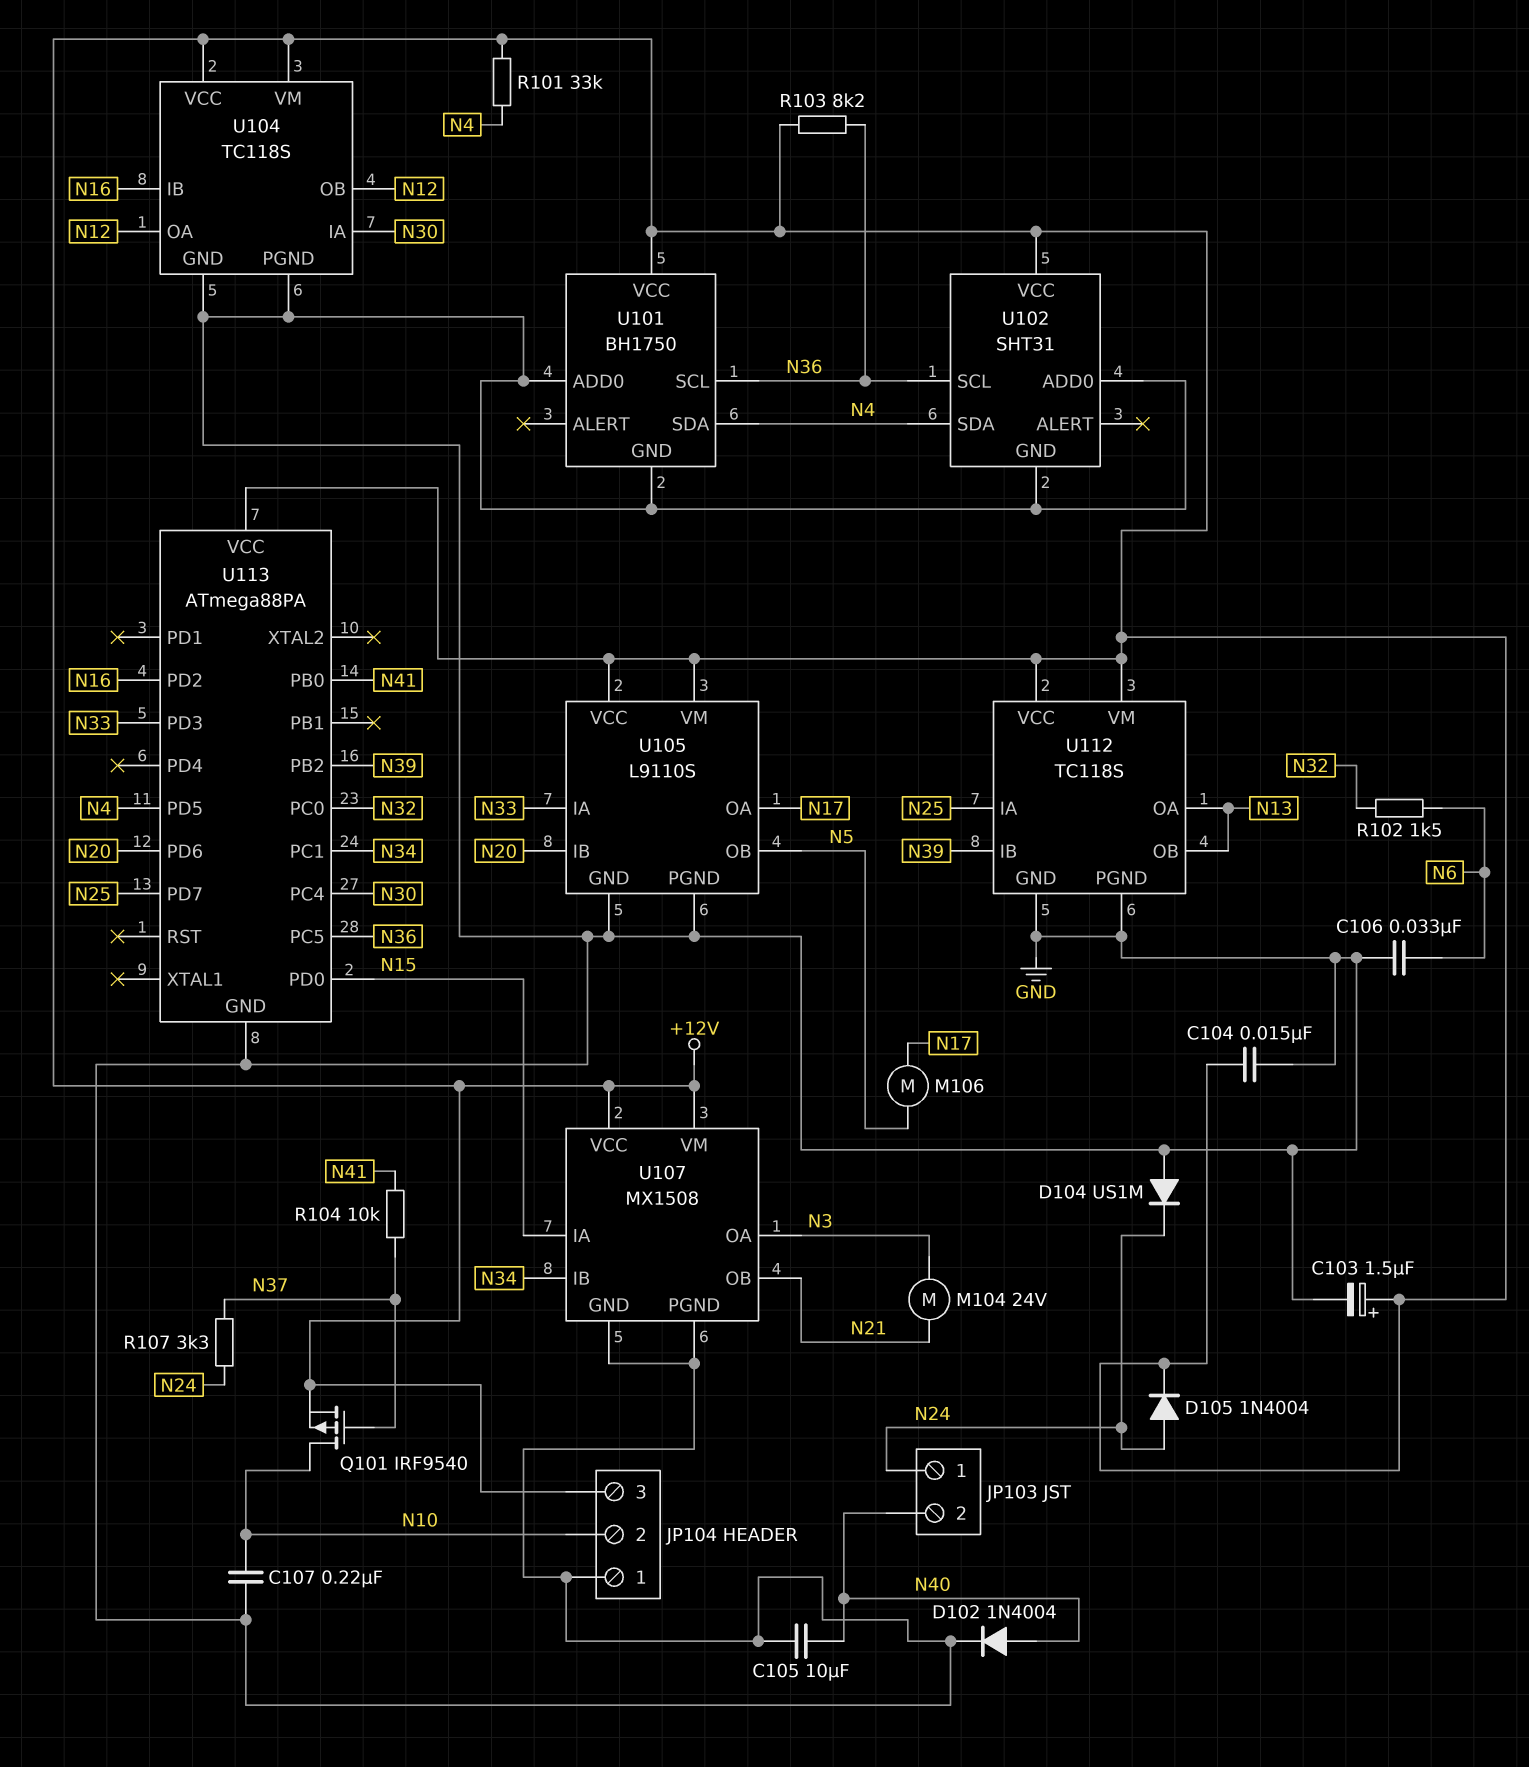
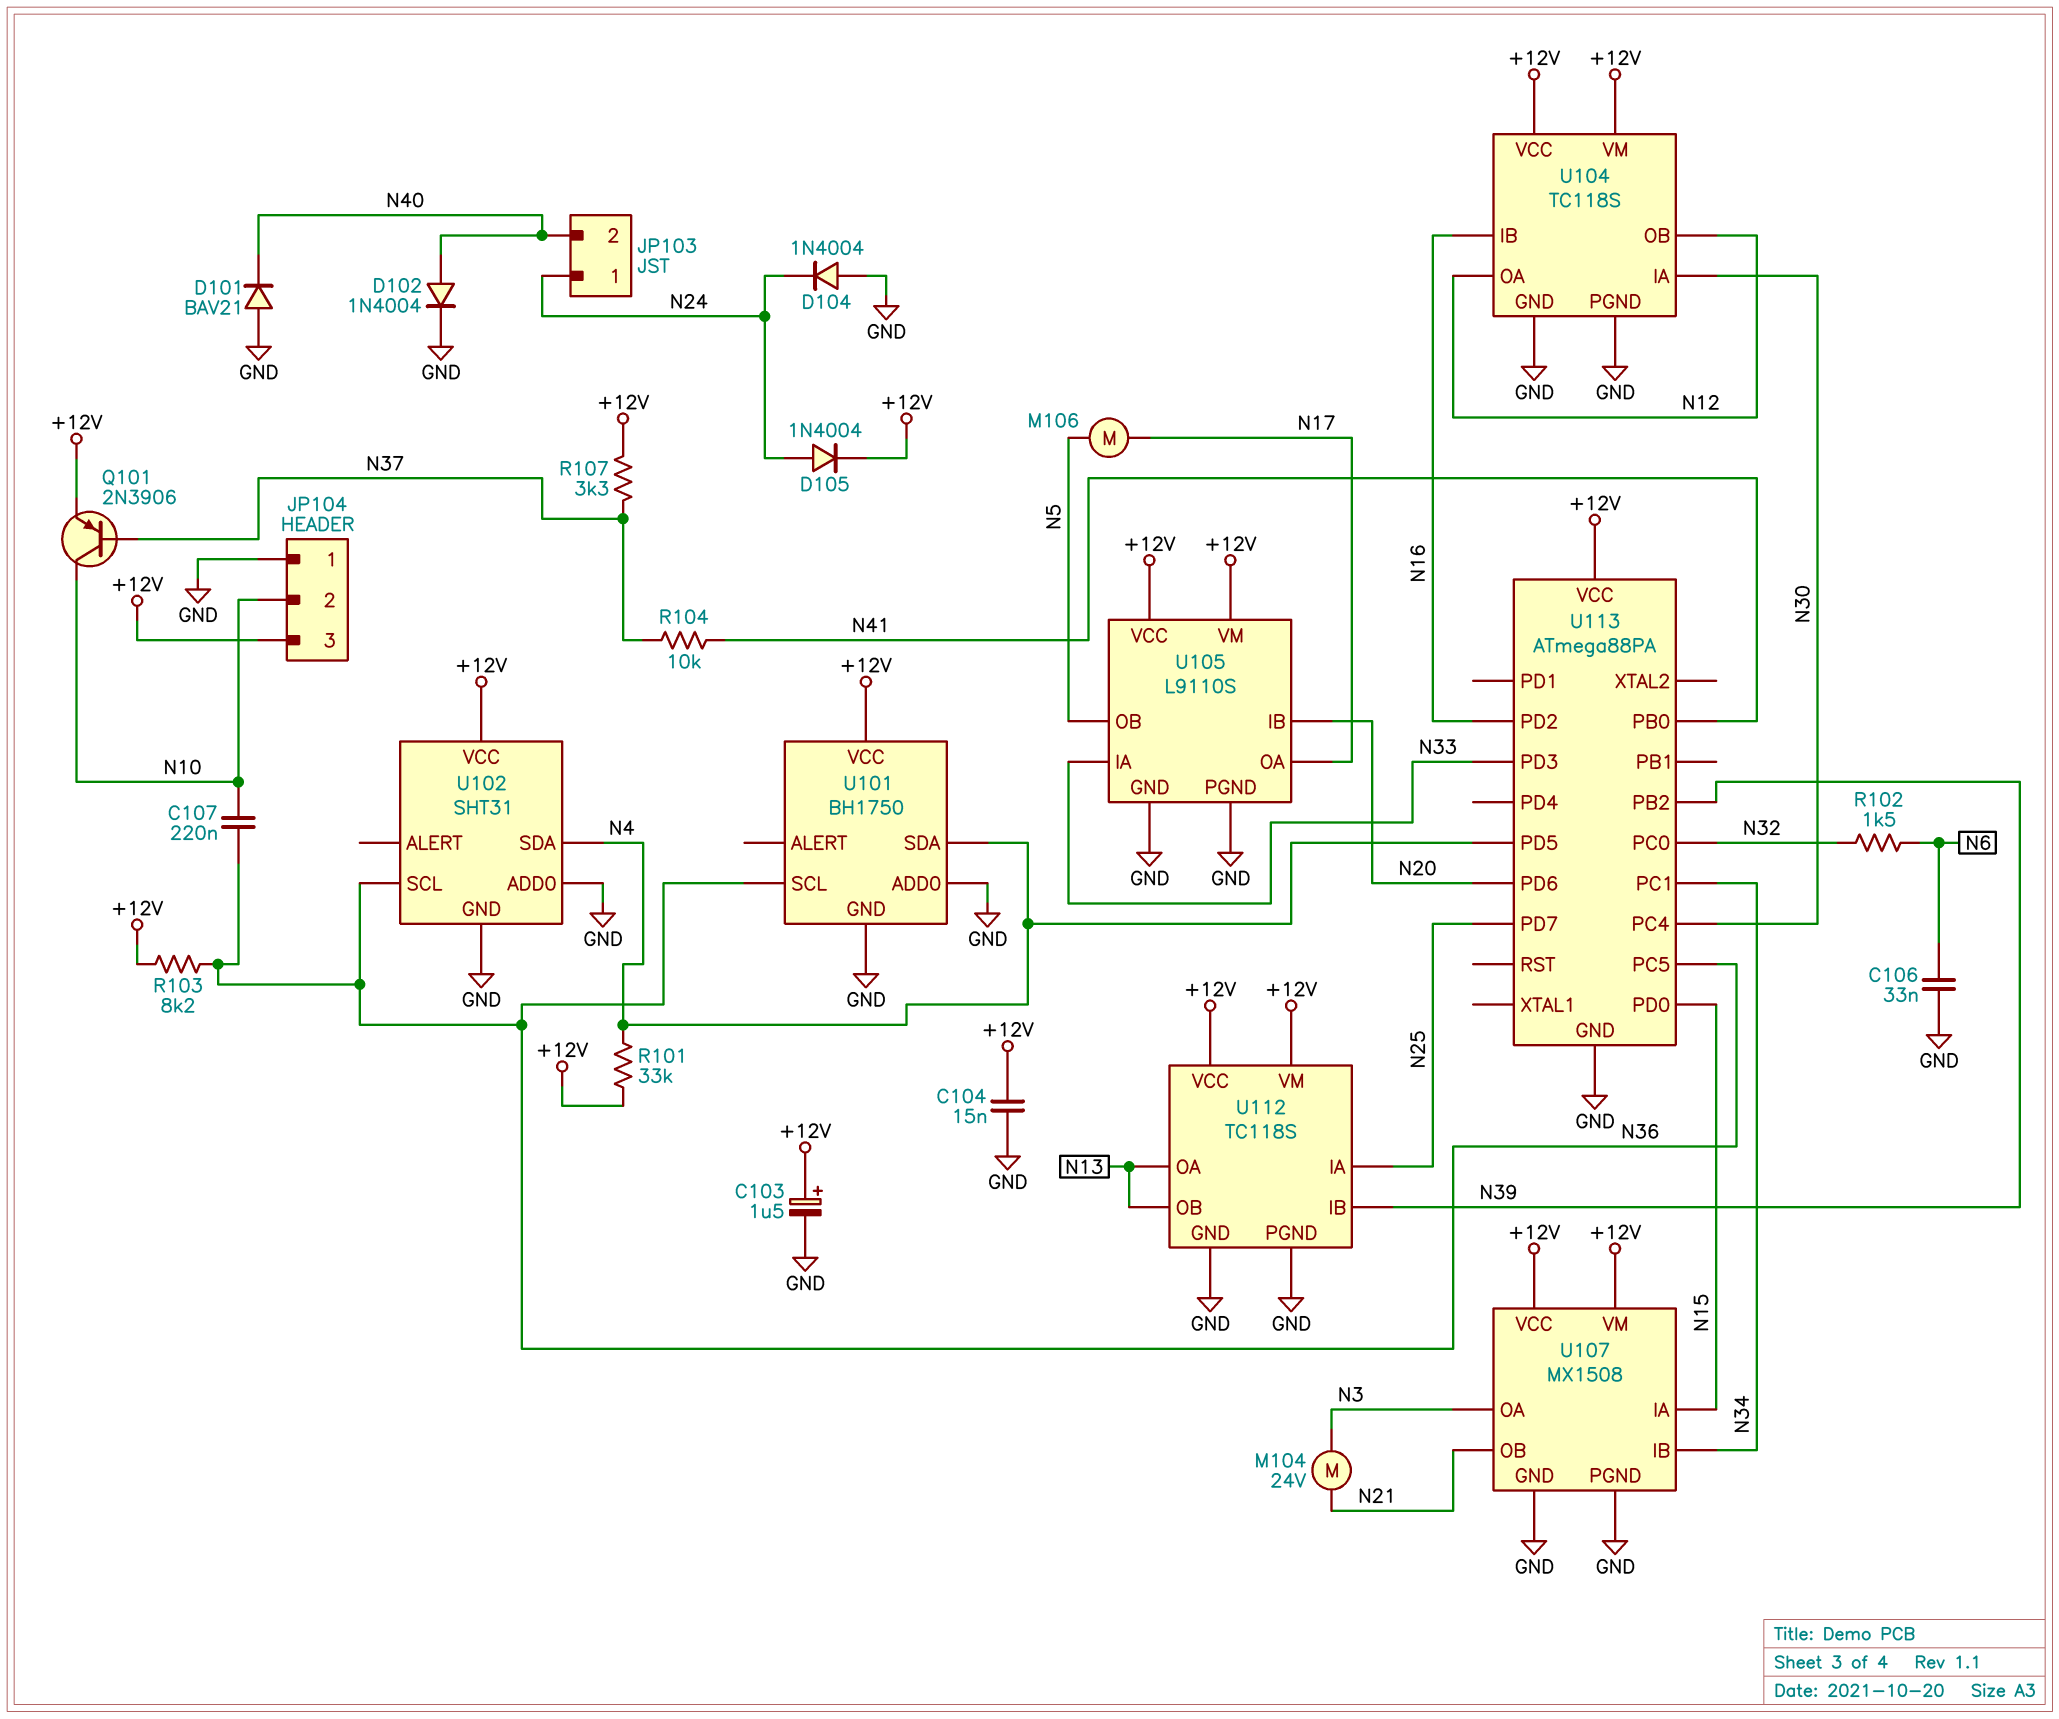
C105: 10uF (GND, N40) -> none
C107: 220nF (GND, N10) -> 220nF (N10, N36)
D101: none -> diode BAV21 (A GND, K N40)
D104: diode US1M (A GND, K N24) -> diode 1N4004 (A GND, K N24)
Q101: PMOS IRF9540 (G N37, D N10, S +12V) -> PNP 2N3906 (B N37, C N10, E +12V)
R107: 3.3k (N24, N37) -> 3.3k (+12V, N37)

